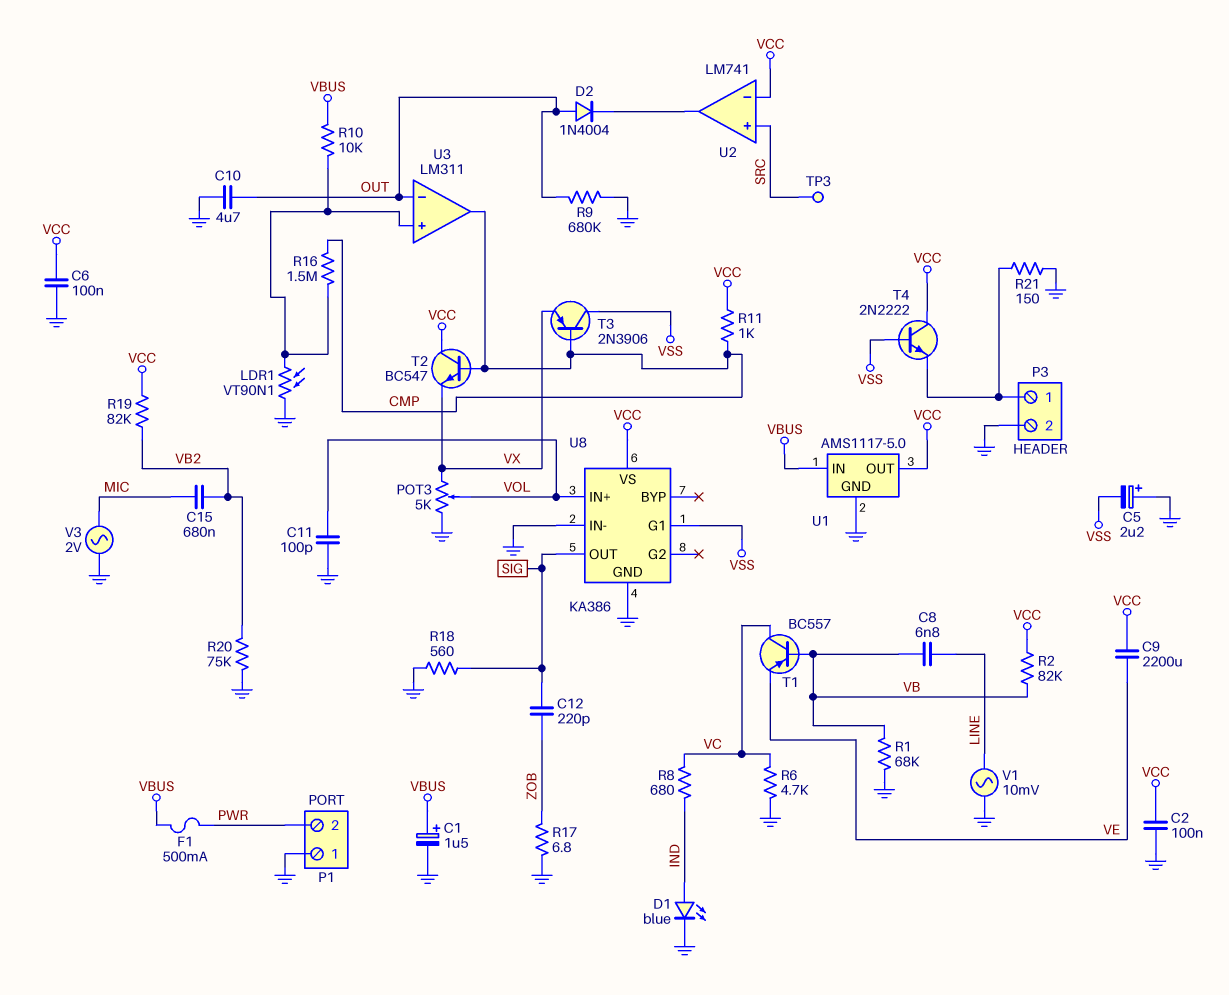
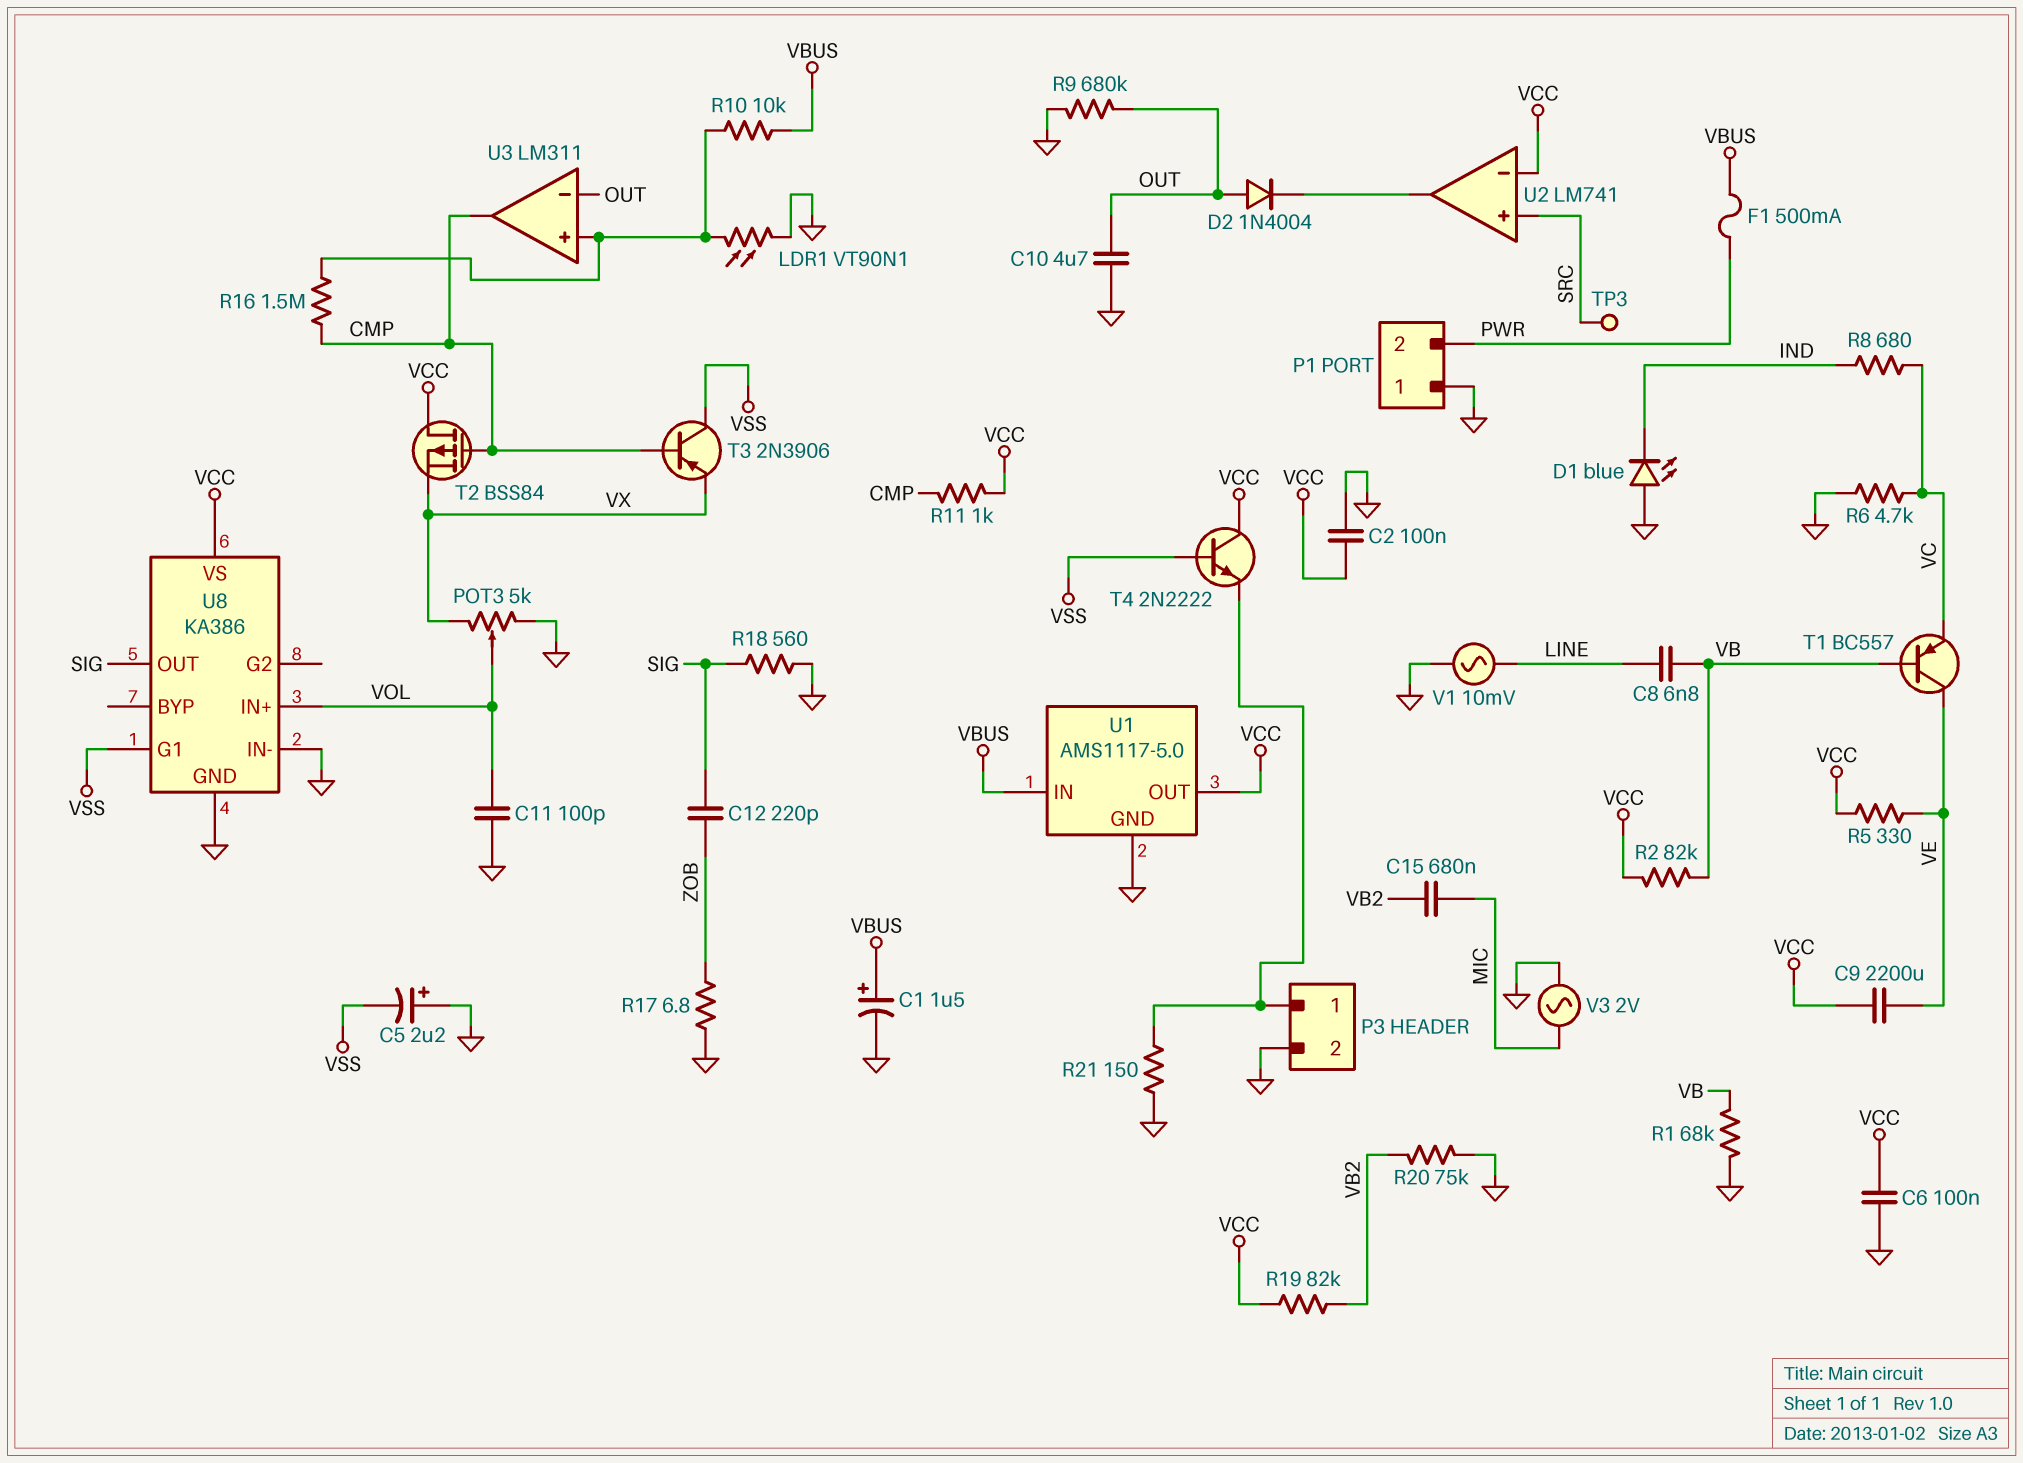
D1: LED blue (A IND, K GND) -> LED blue (A GND, K IND)
R5: none -> 330 (VCC, VE)
T1: PNP BC557 (B VB, C VC, E VE) -> PNP BC557 (B VB, C VE, E VC)
T2: NPN BC547 (B CMP, C VCC, E VX) -> PMOS BSS84 (G CMP, D VCC, S VX)

